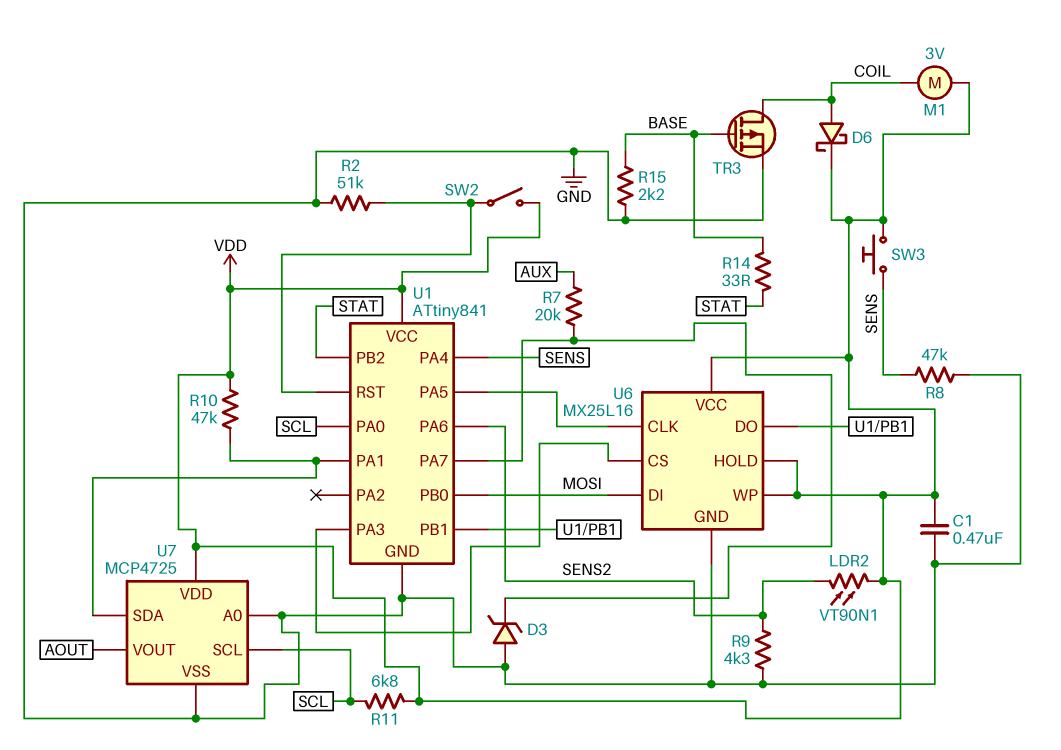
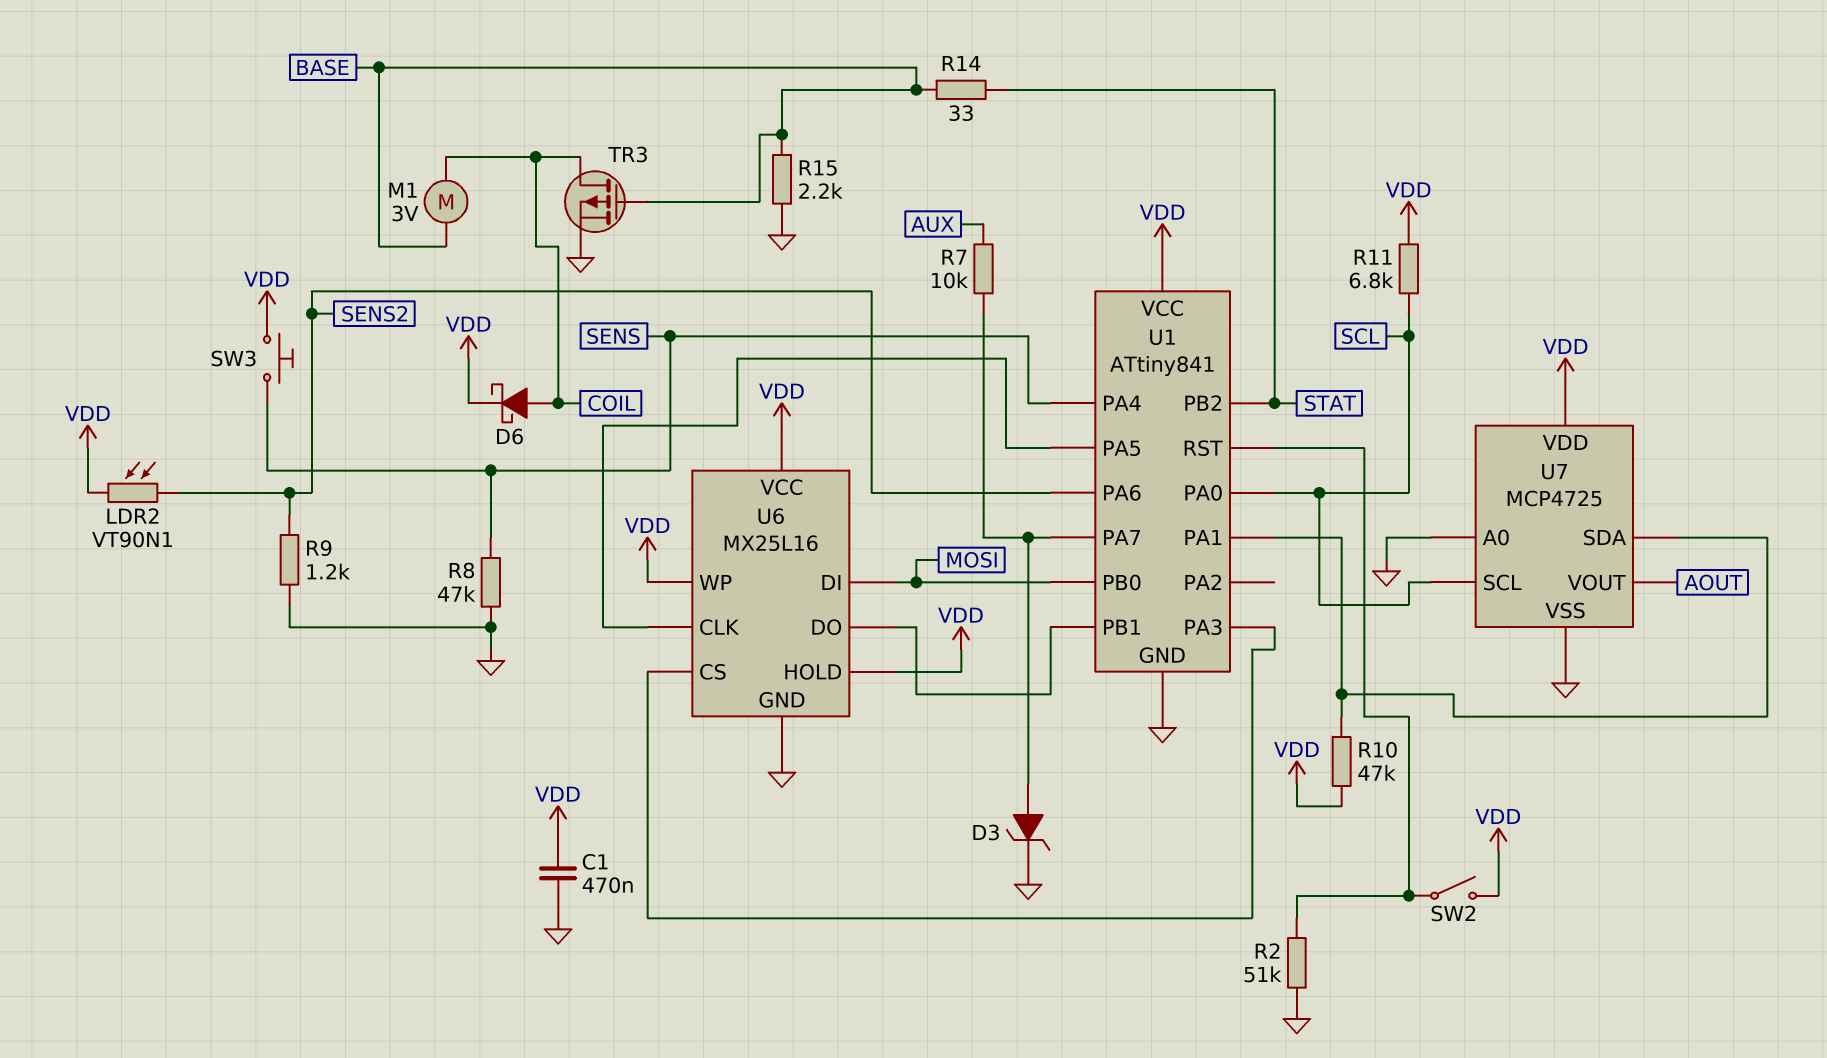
D3: zener (A GND, K U1/PA7) -> zener (A U1/PA7, K GND)
M1: motor 3V (COIL, VDD) -> motor 3V (BASE, COIL)
R7: 20k (AUX, U1/PA7) -> 10k (AUX, U1/PA7)
R9: 4.3k (GND, SENS2) -> 1.2k (GND, SENS2)

